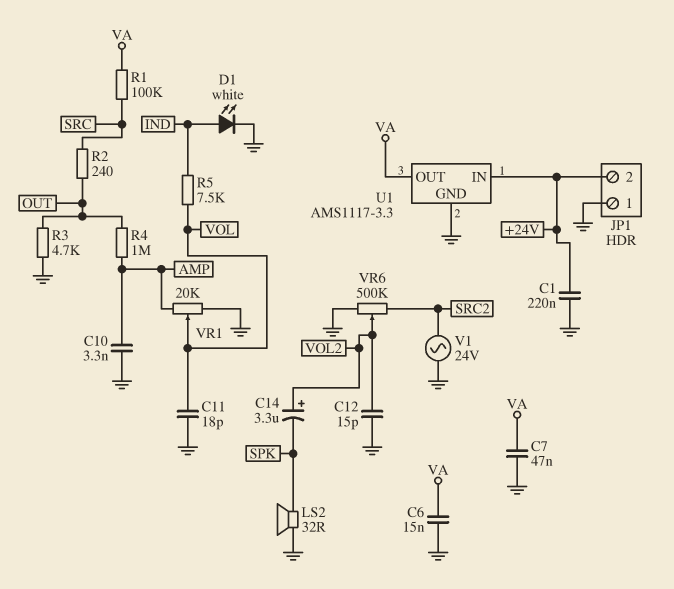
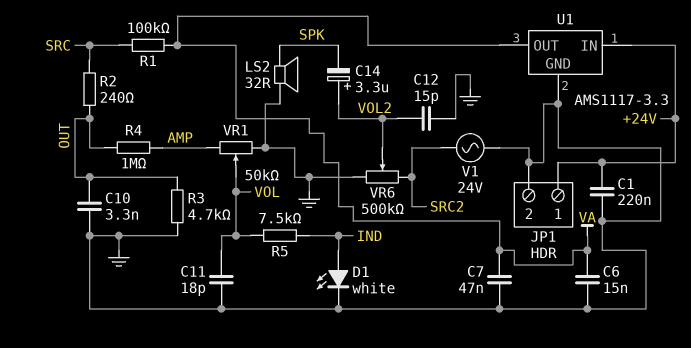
C10: 3.3nF (AMP, GND) -> 3.3nF (GND, OUT)
JP1 pin 1: GND -> +24V
JP1 pin 2: +24V -> GND
VR1: 20k (AMP, GND, wiper VOL) -> 50k (AMP, GND, wiper VOL)

